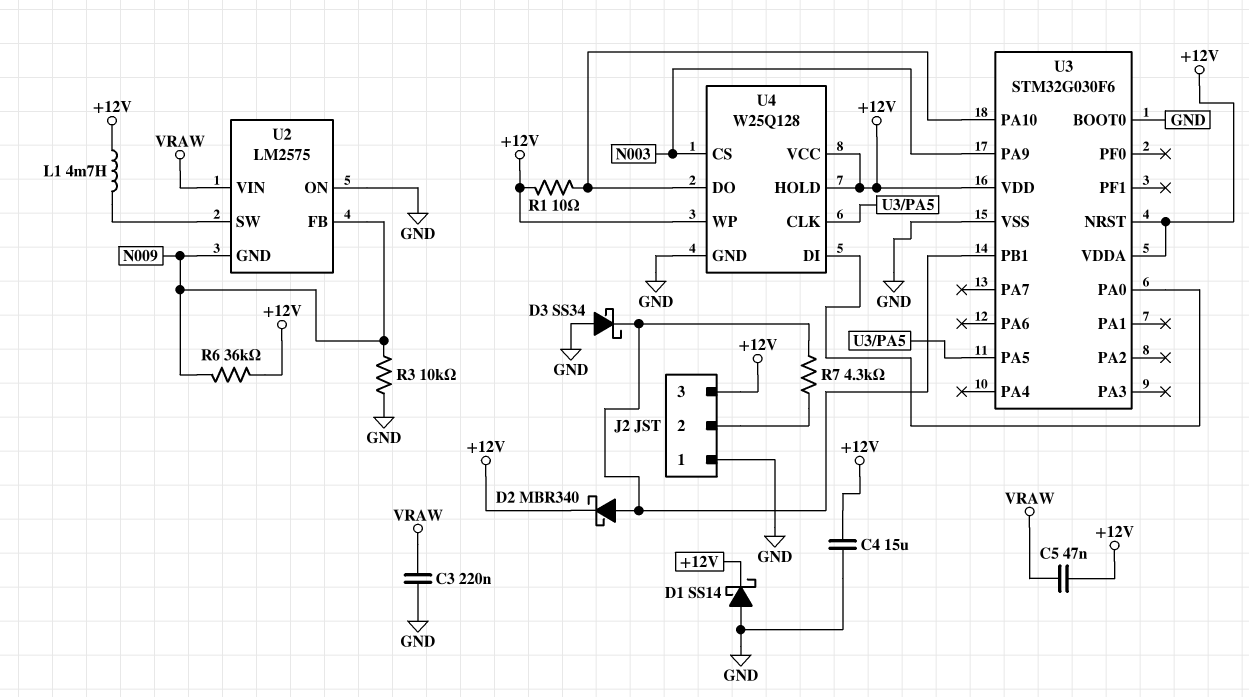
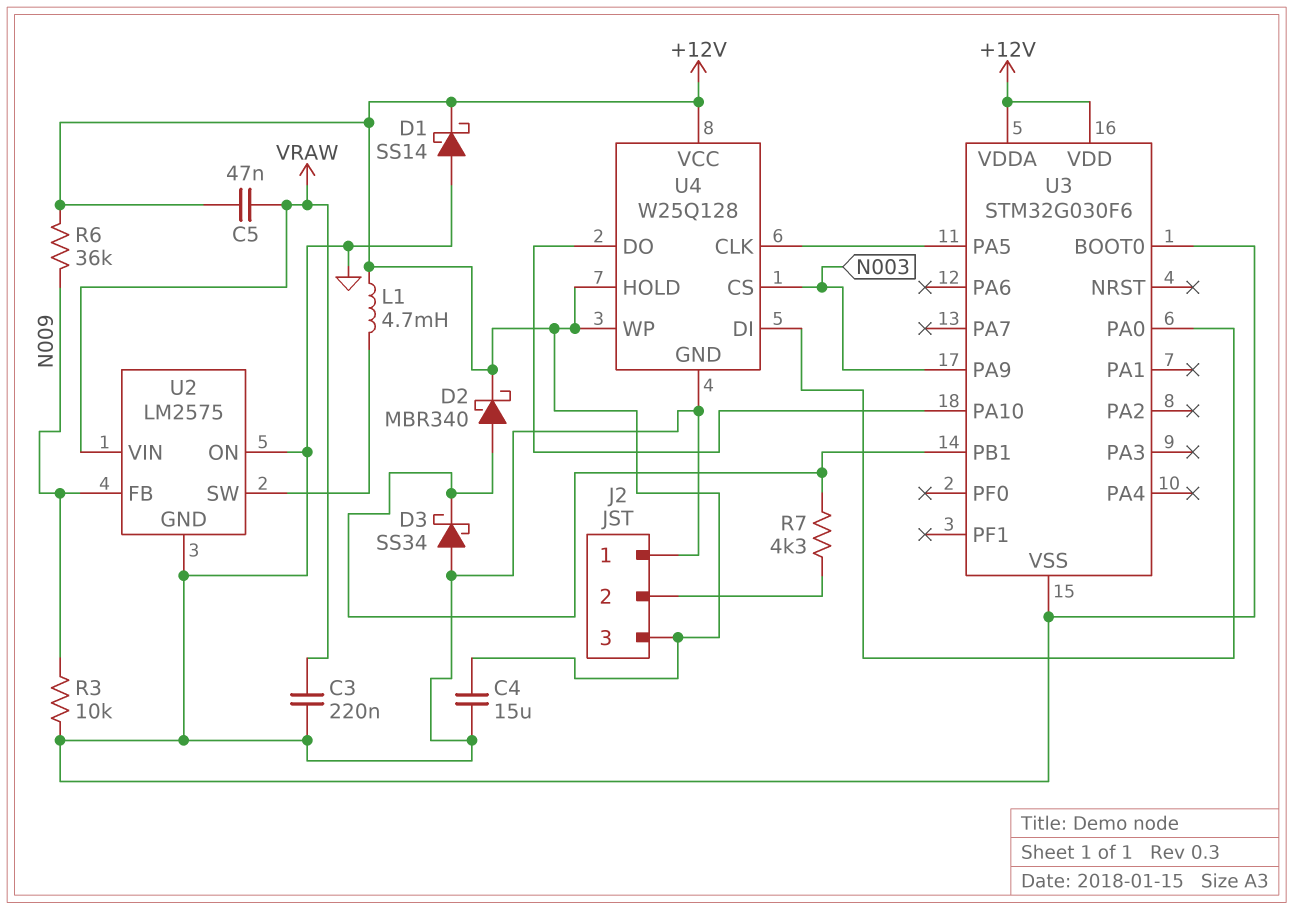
R1: 10 (+12V, U3/PA10) -> none
U2 pin GND: N009 -> GND
U3 pin NRST: +12V -> none

